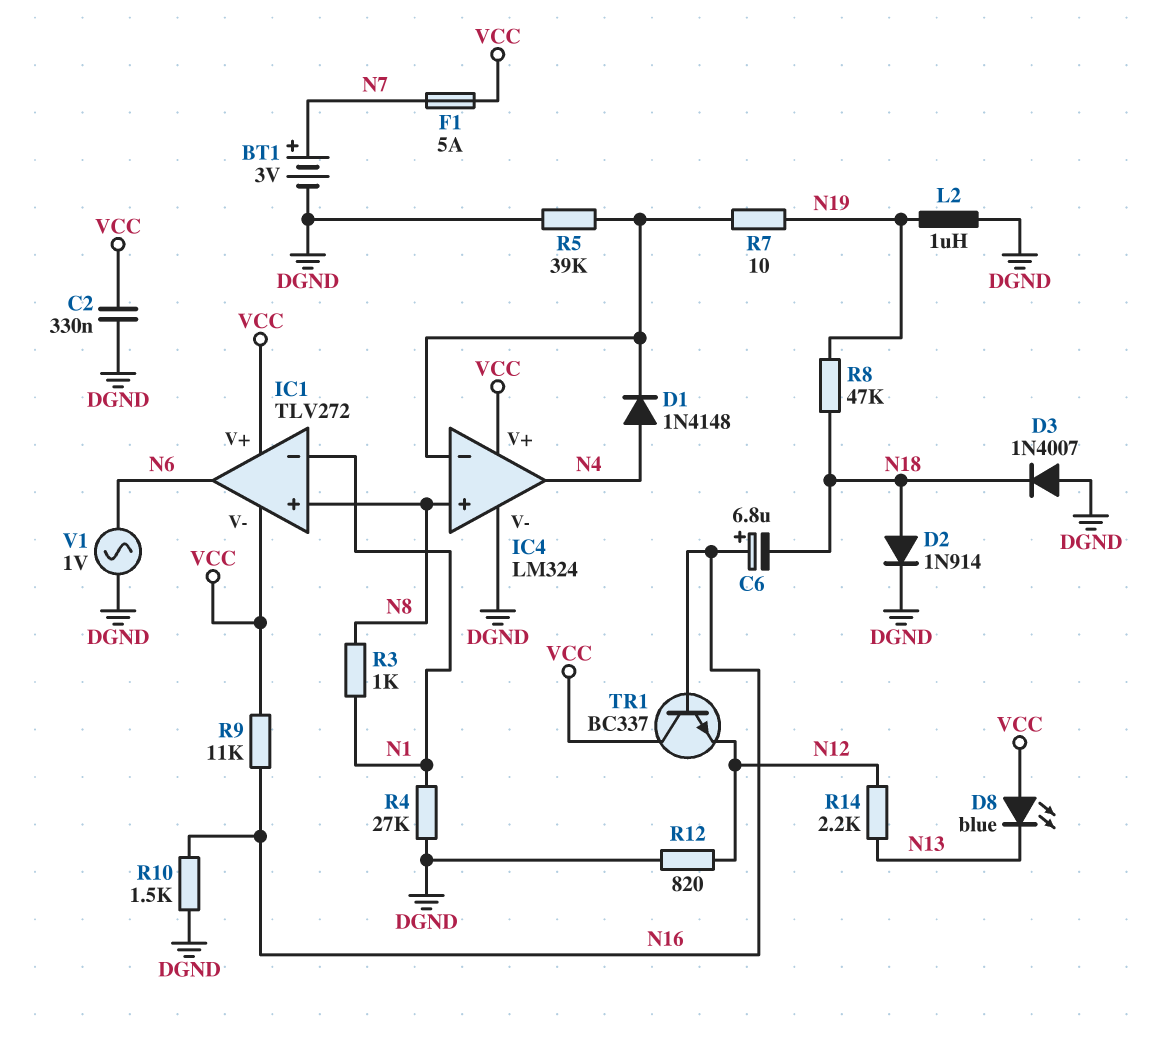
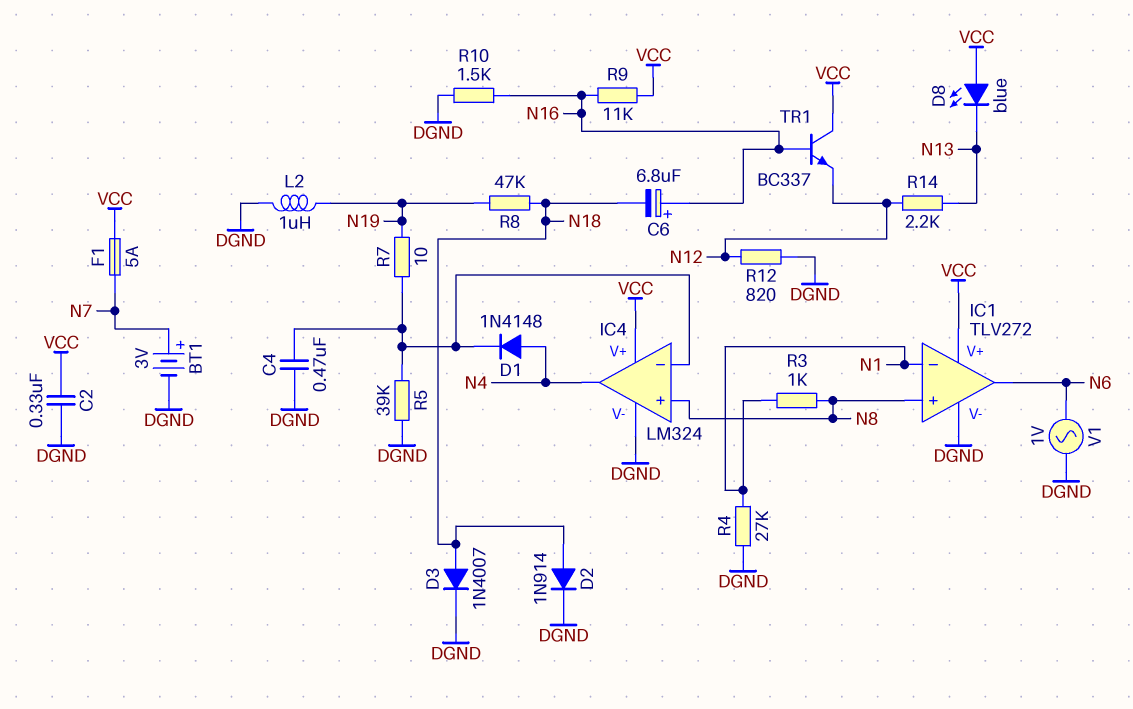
C4: none -> 470nF (DGND, IC4/in-)
D3: diode 1N4007 (A DGND, K N18) -> diode 1N4007 (A N18, K DGND)
IC1 pin V-: VCC -> DGND

